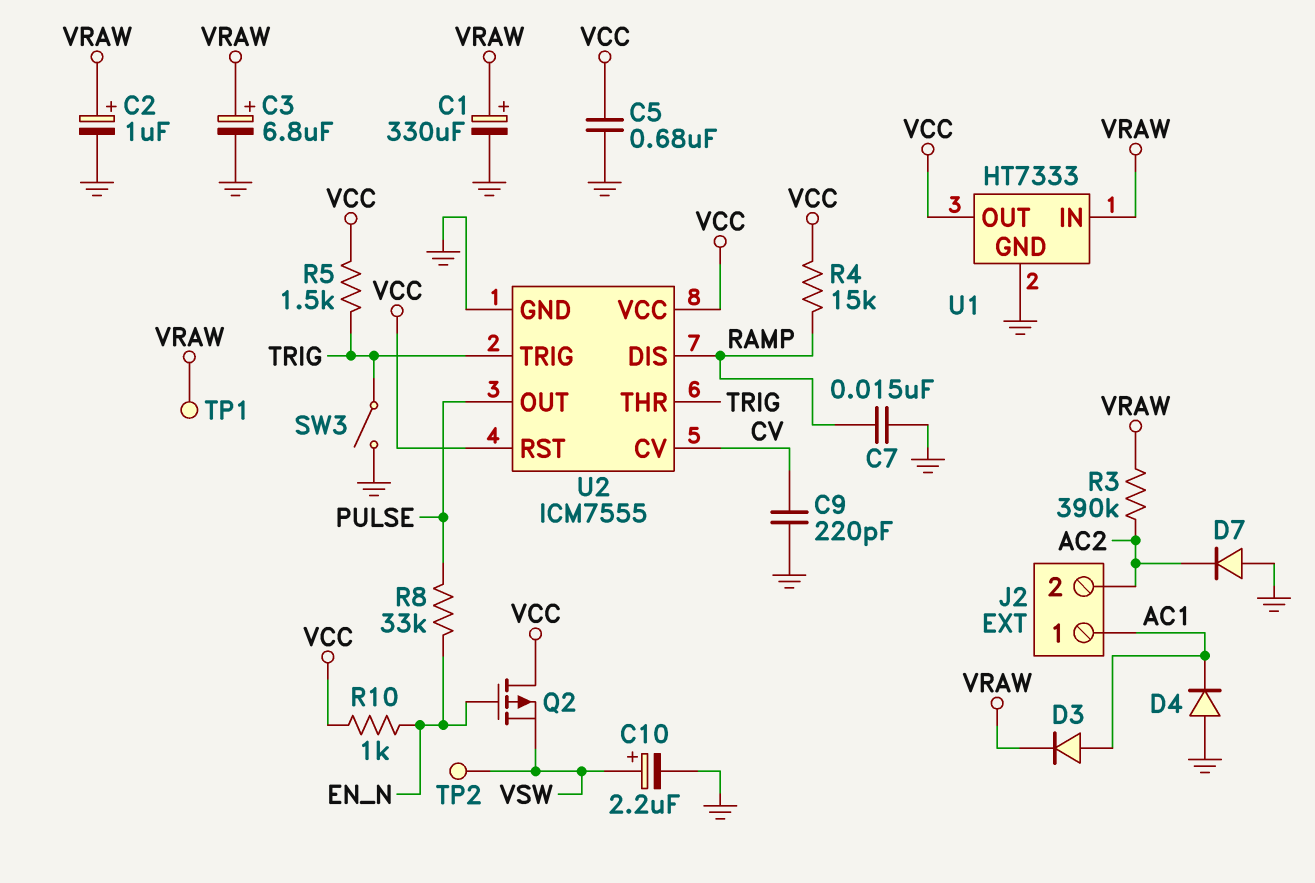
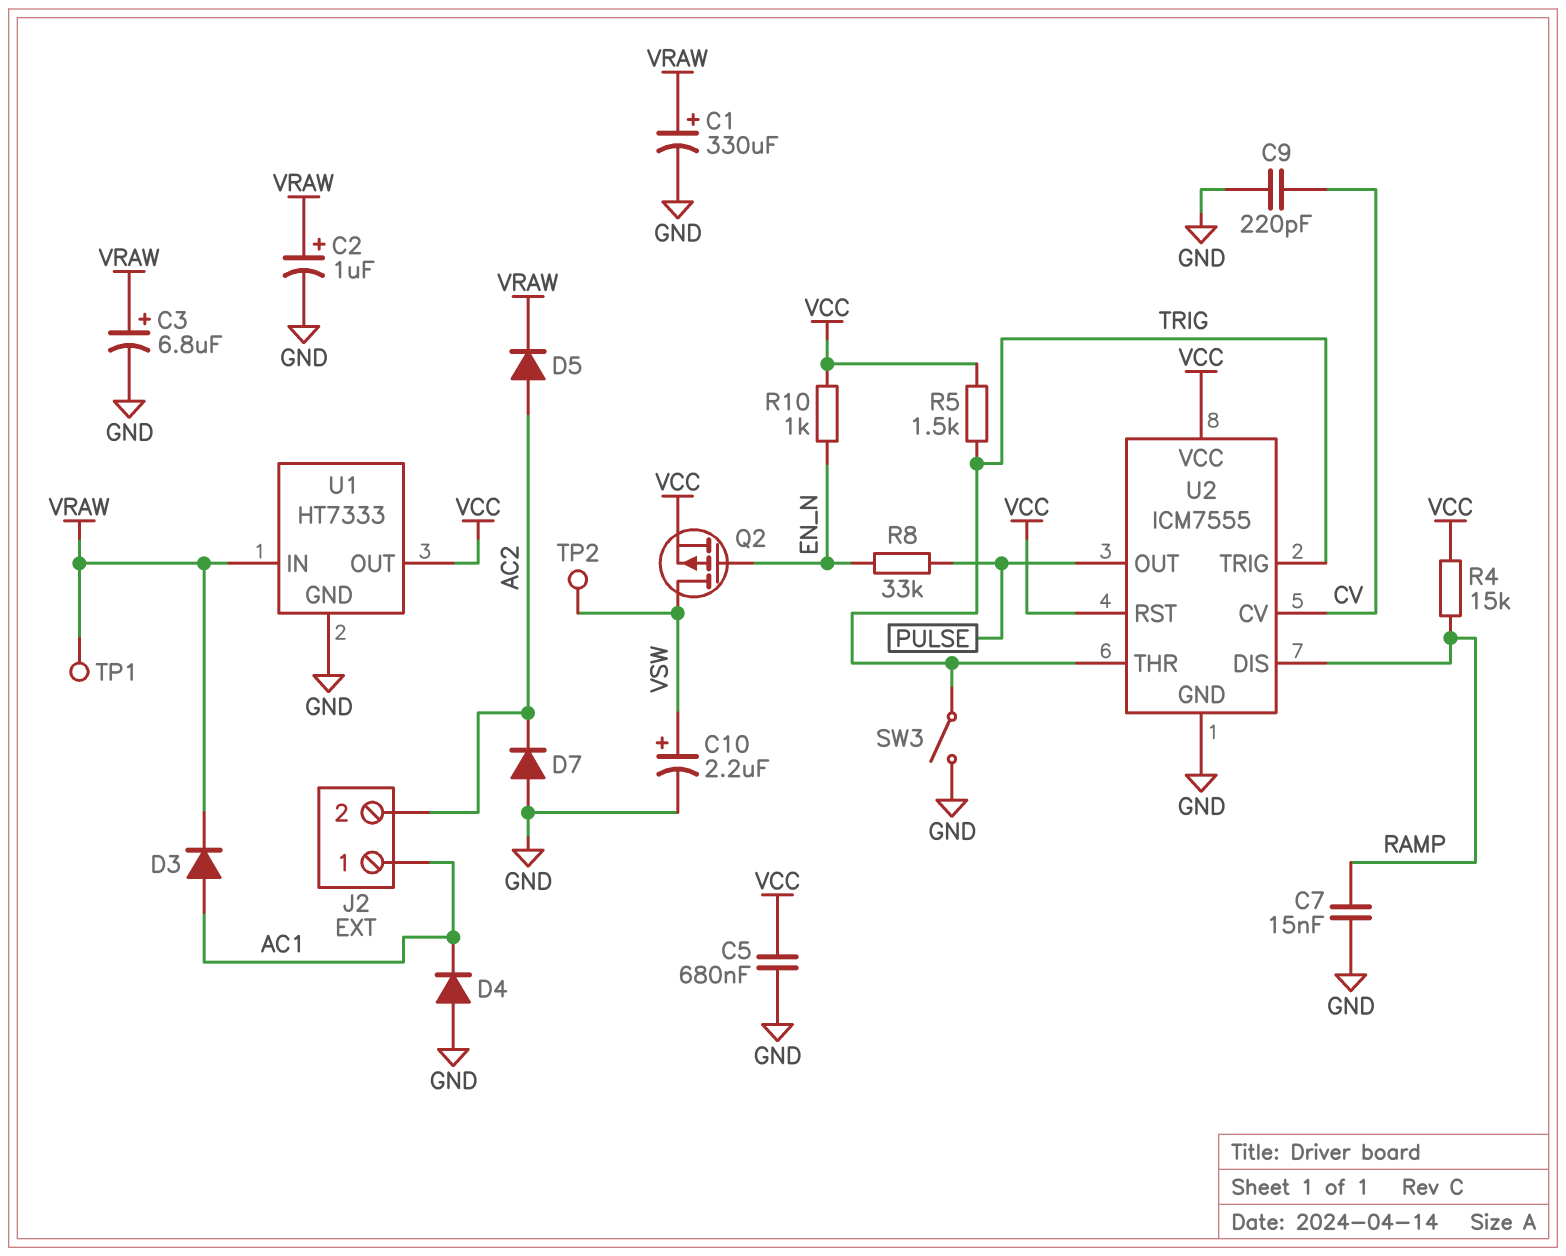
D5: none -> diode (A AC2, K VRAW)
Q2: PMOS (G EN_N, D VCC, S VSW) -> PMOS (G EN_N, D VSW, S VCC)
R3: 390k (AC2, VRAW) -> none

